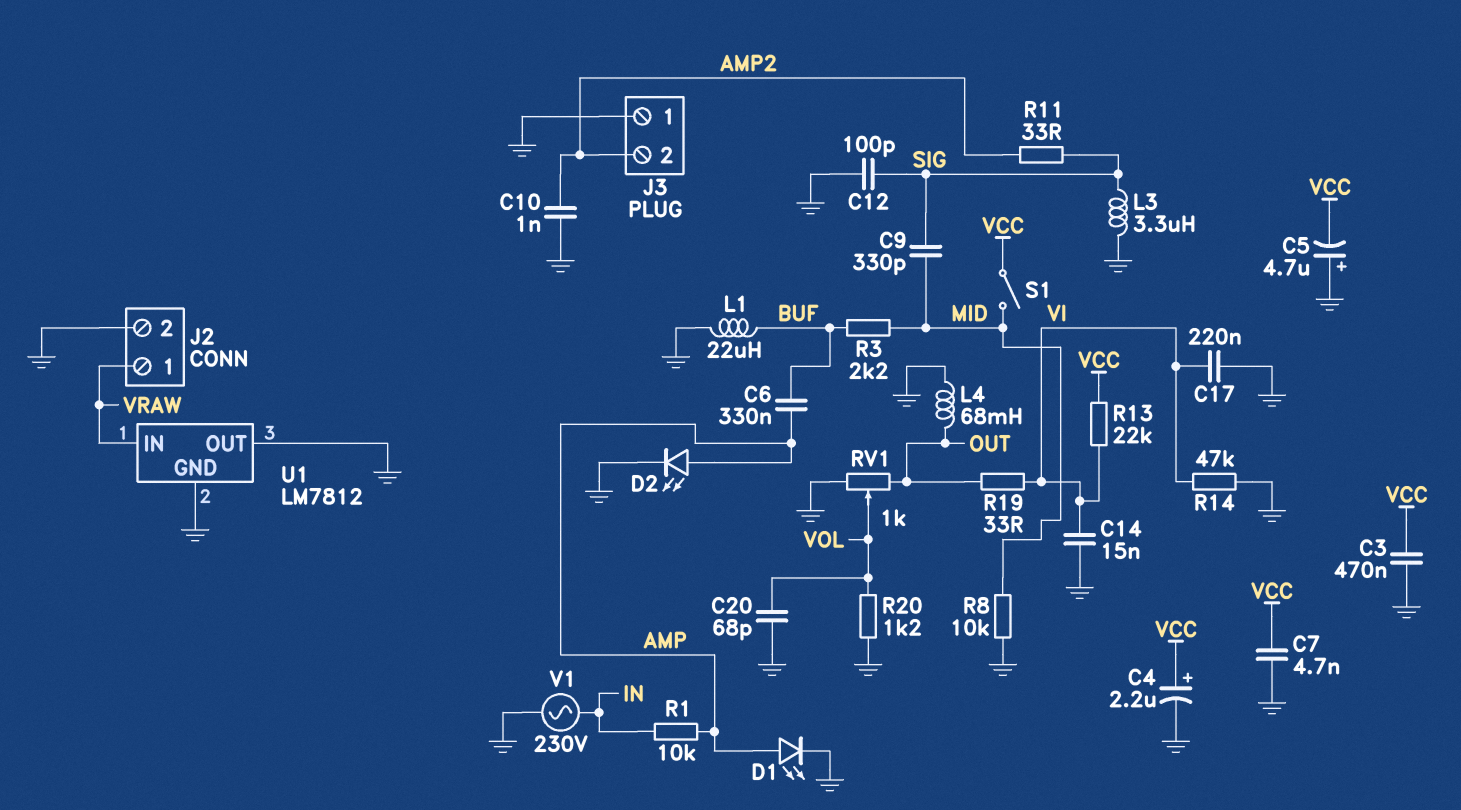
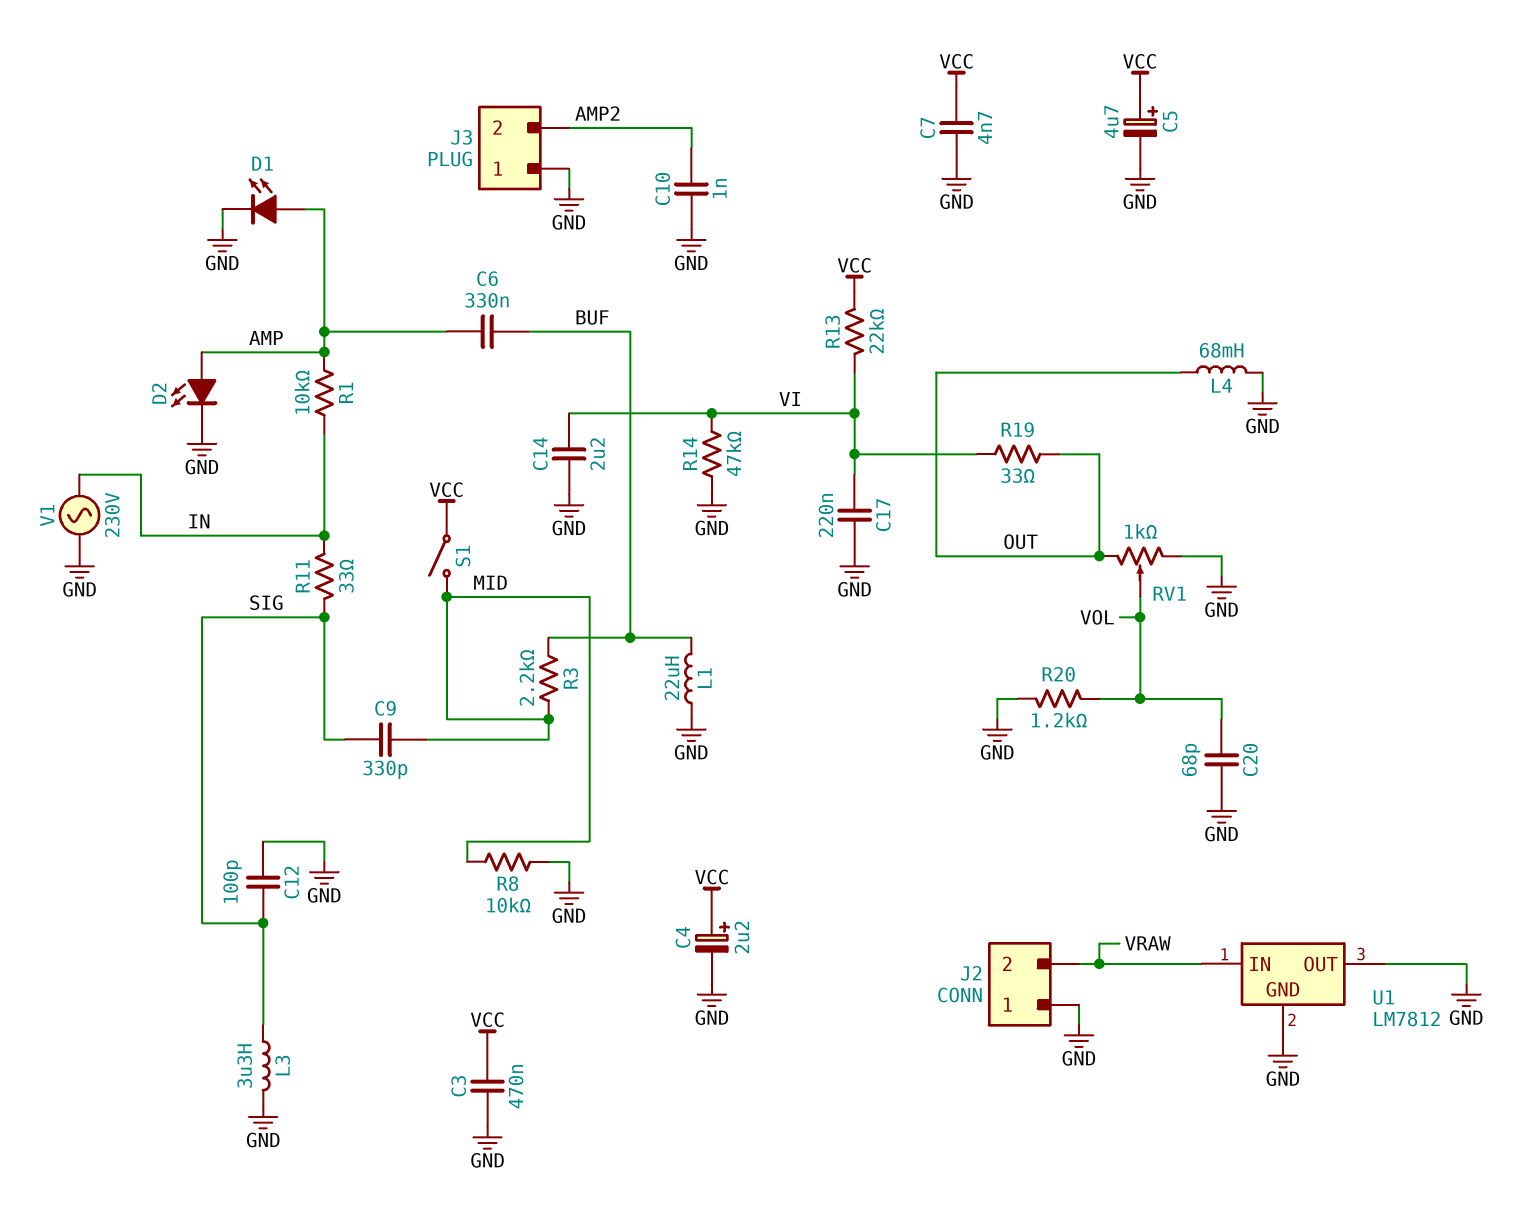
C5: 4.7uF (plus GND, minus VCC) -> 4.7uF (plus VCC, minus GND)
C14: 15nF (GND, VI) -> 2.2uF (GND, VI)
J2 pin 1: VRAW -> GND
J2 pin 2: GND -> VRAW
R11: 33 (AMP2, SIG) -> 33 (IN, SIG)

